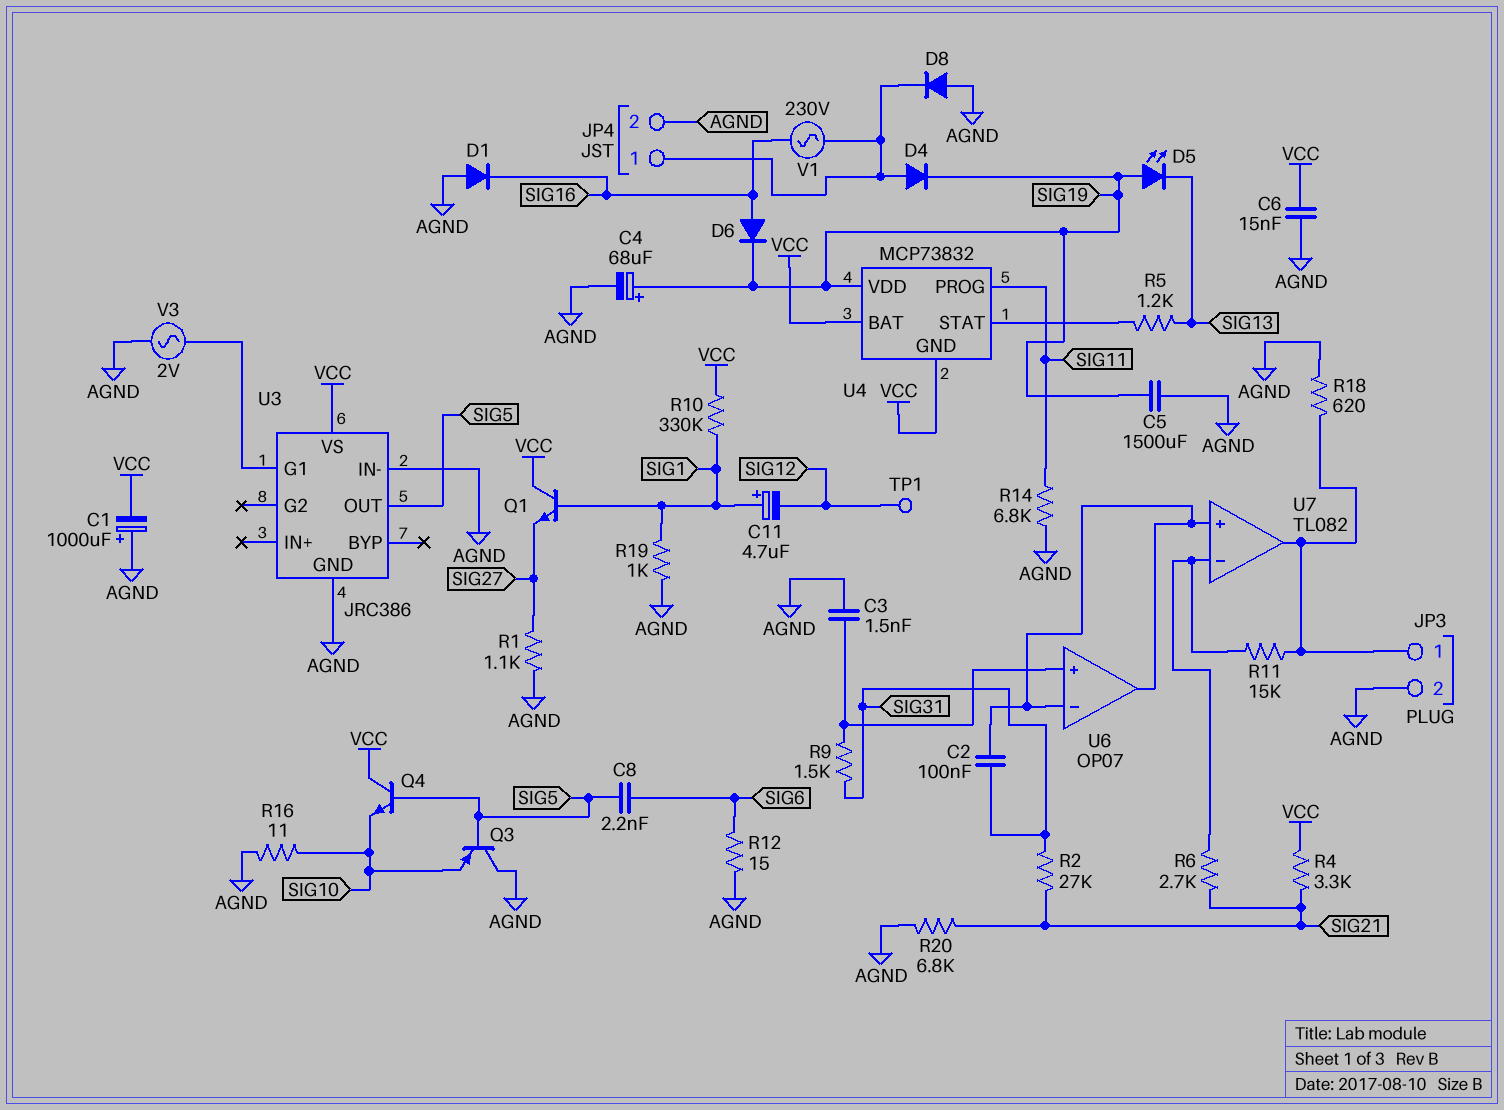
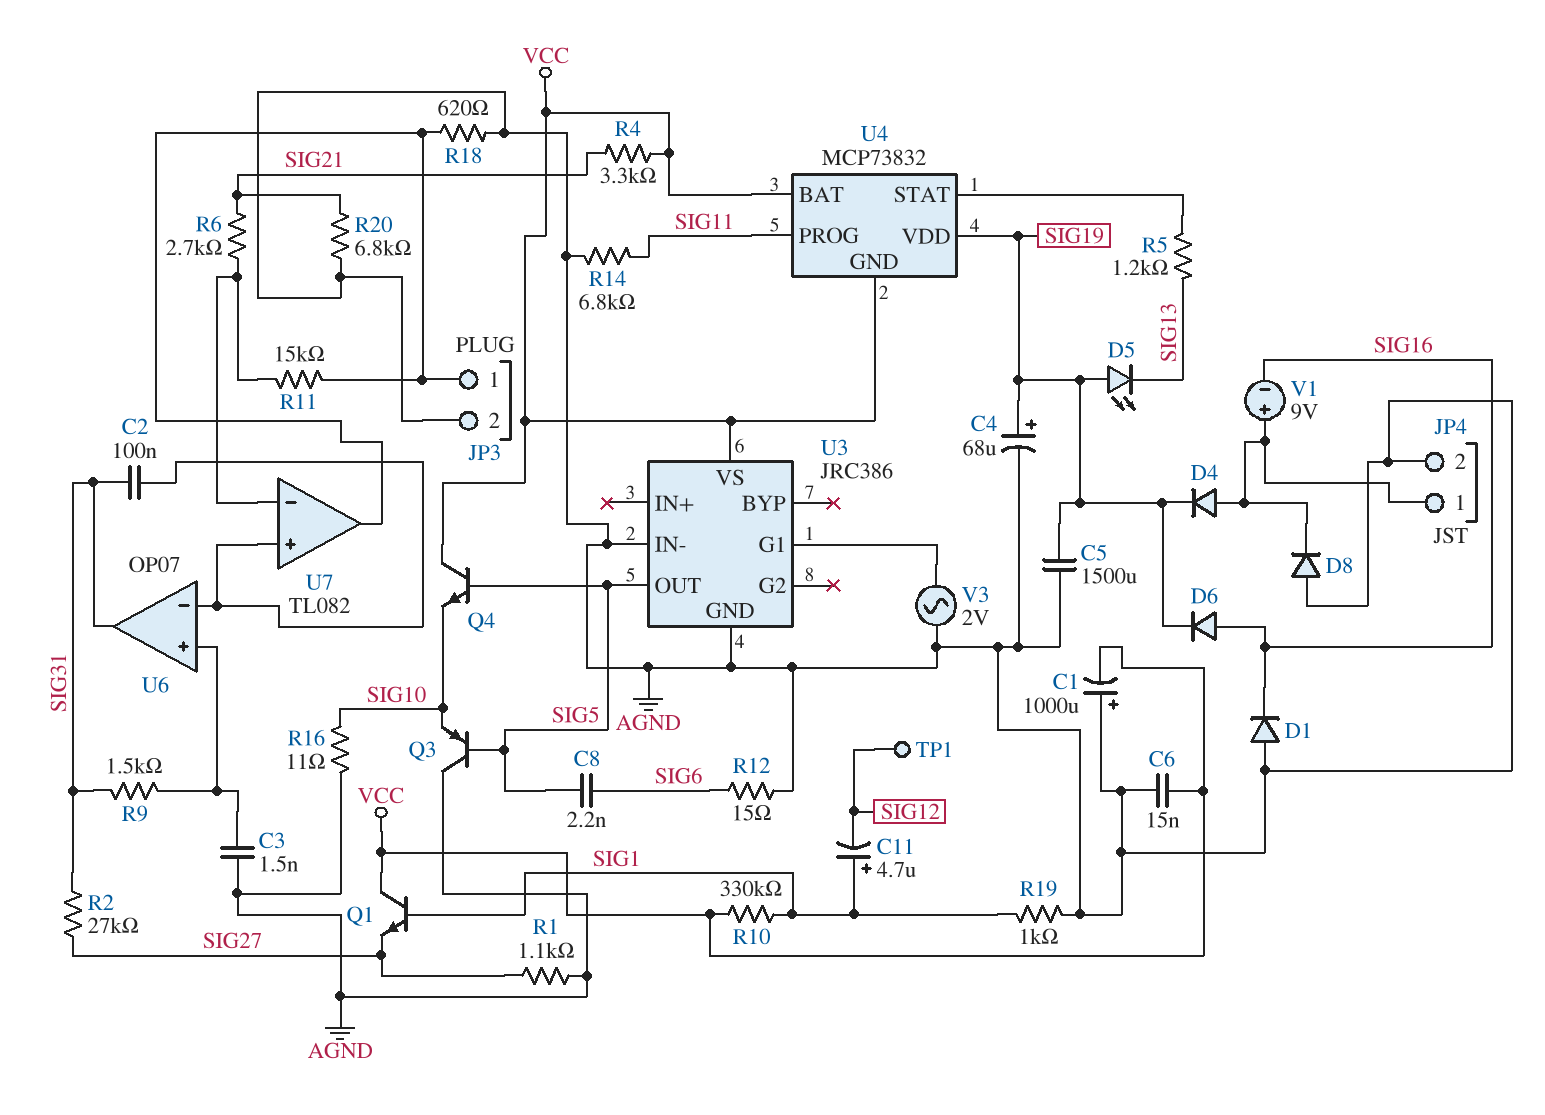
R2: 27k (SIG21, SIG31) -> 27k (SIG27, SIG31)
U6 pin out: U6/in- -> SIG31
V1: AC 230V (JP4/1, SIG16) -> 9V (plus JP4/1, minus SIG16)

